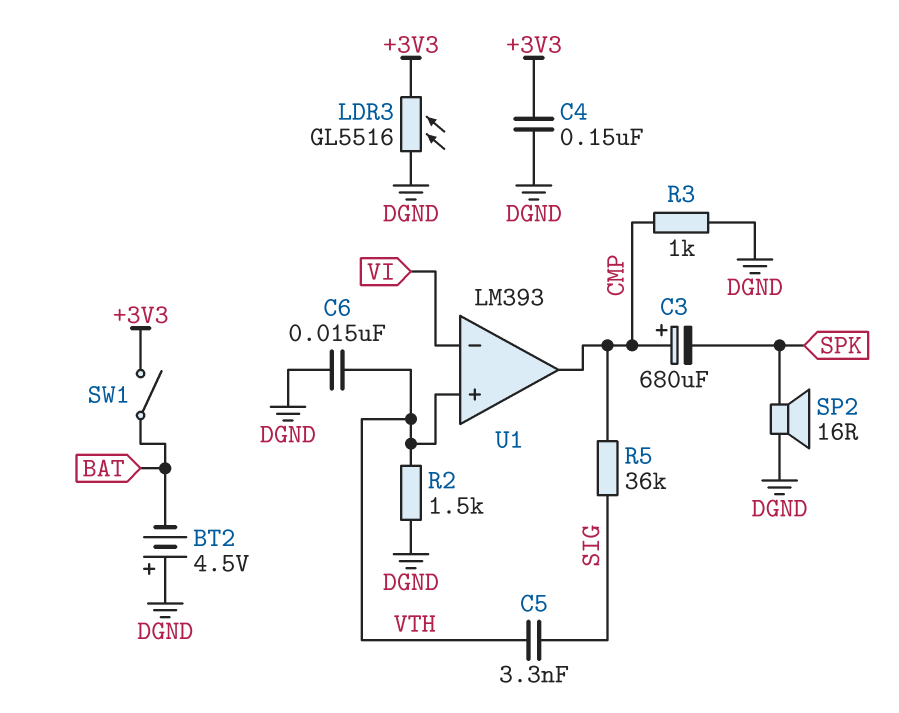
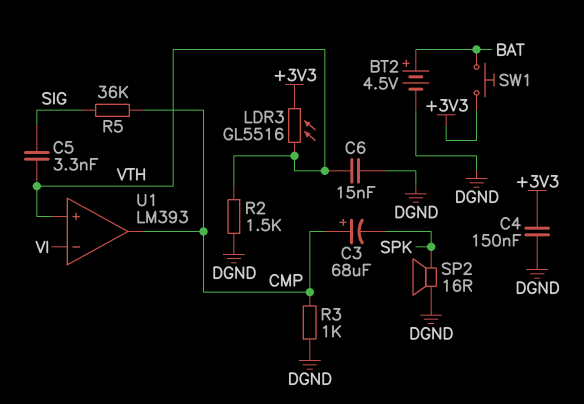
BT2: 4.5V (plus DGND, minus BAT) -> 4.5V (plus BAT, minus DGND)
C3: 680uF (plus CMP, minus SPK) -> 68uF (plus CMP, minus SPK)
LDR3: GL5516 (+3V3, DGND) -> GL5516 (+3V3, VTH)
SW1: switch (+3V3, BAT) -> button (+3V3, BAT)

